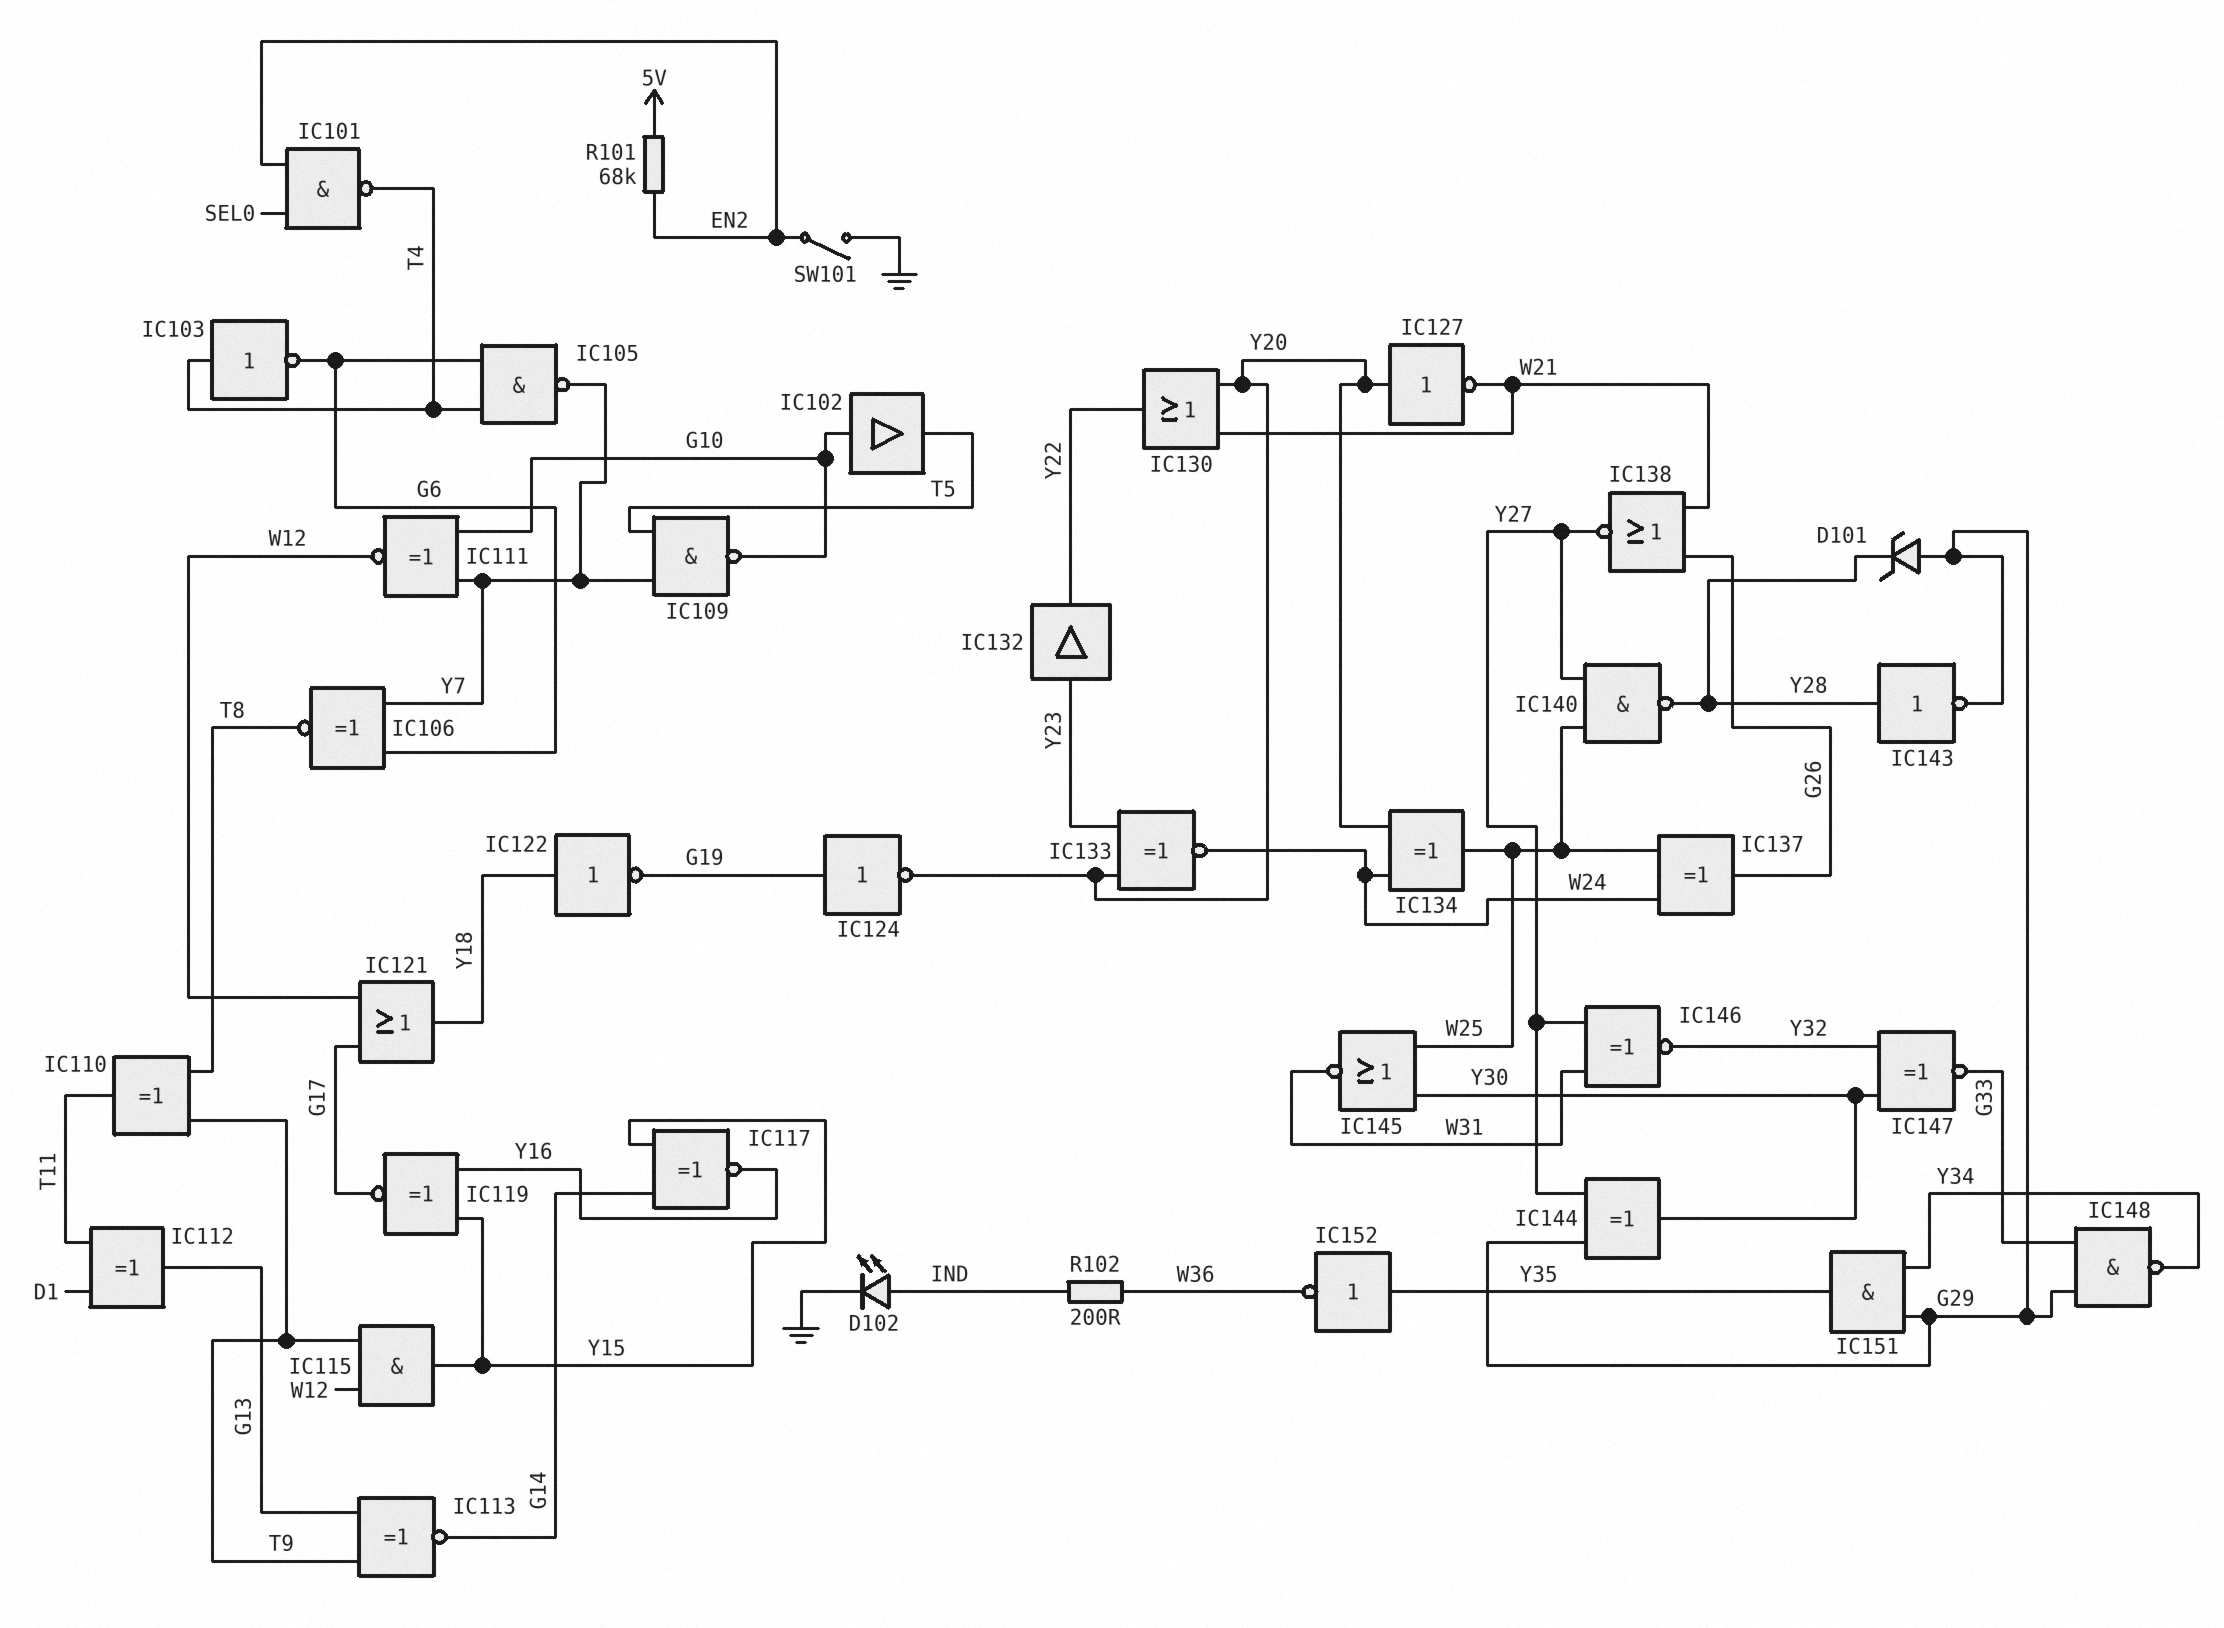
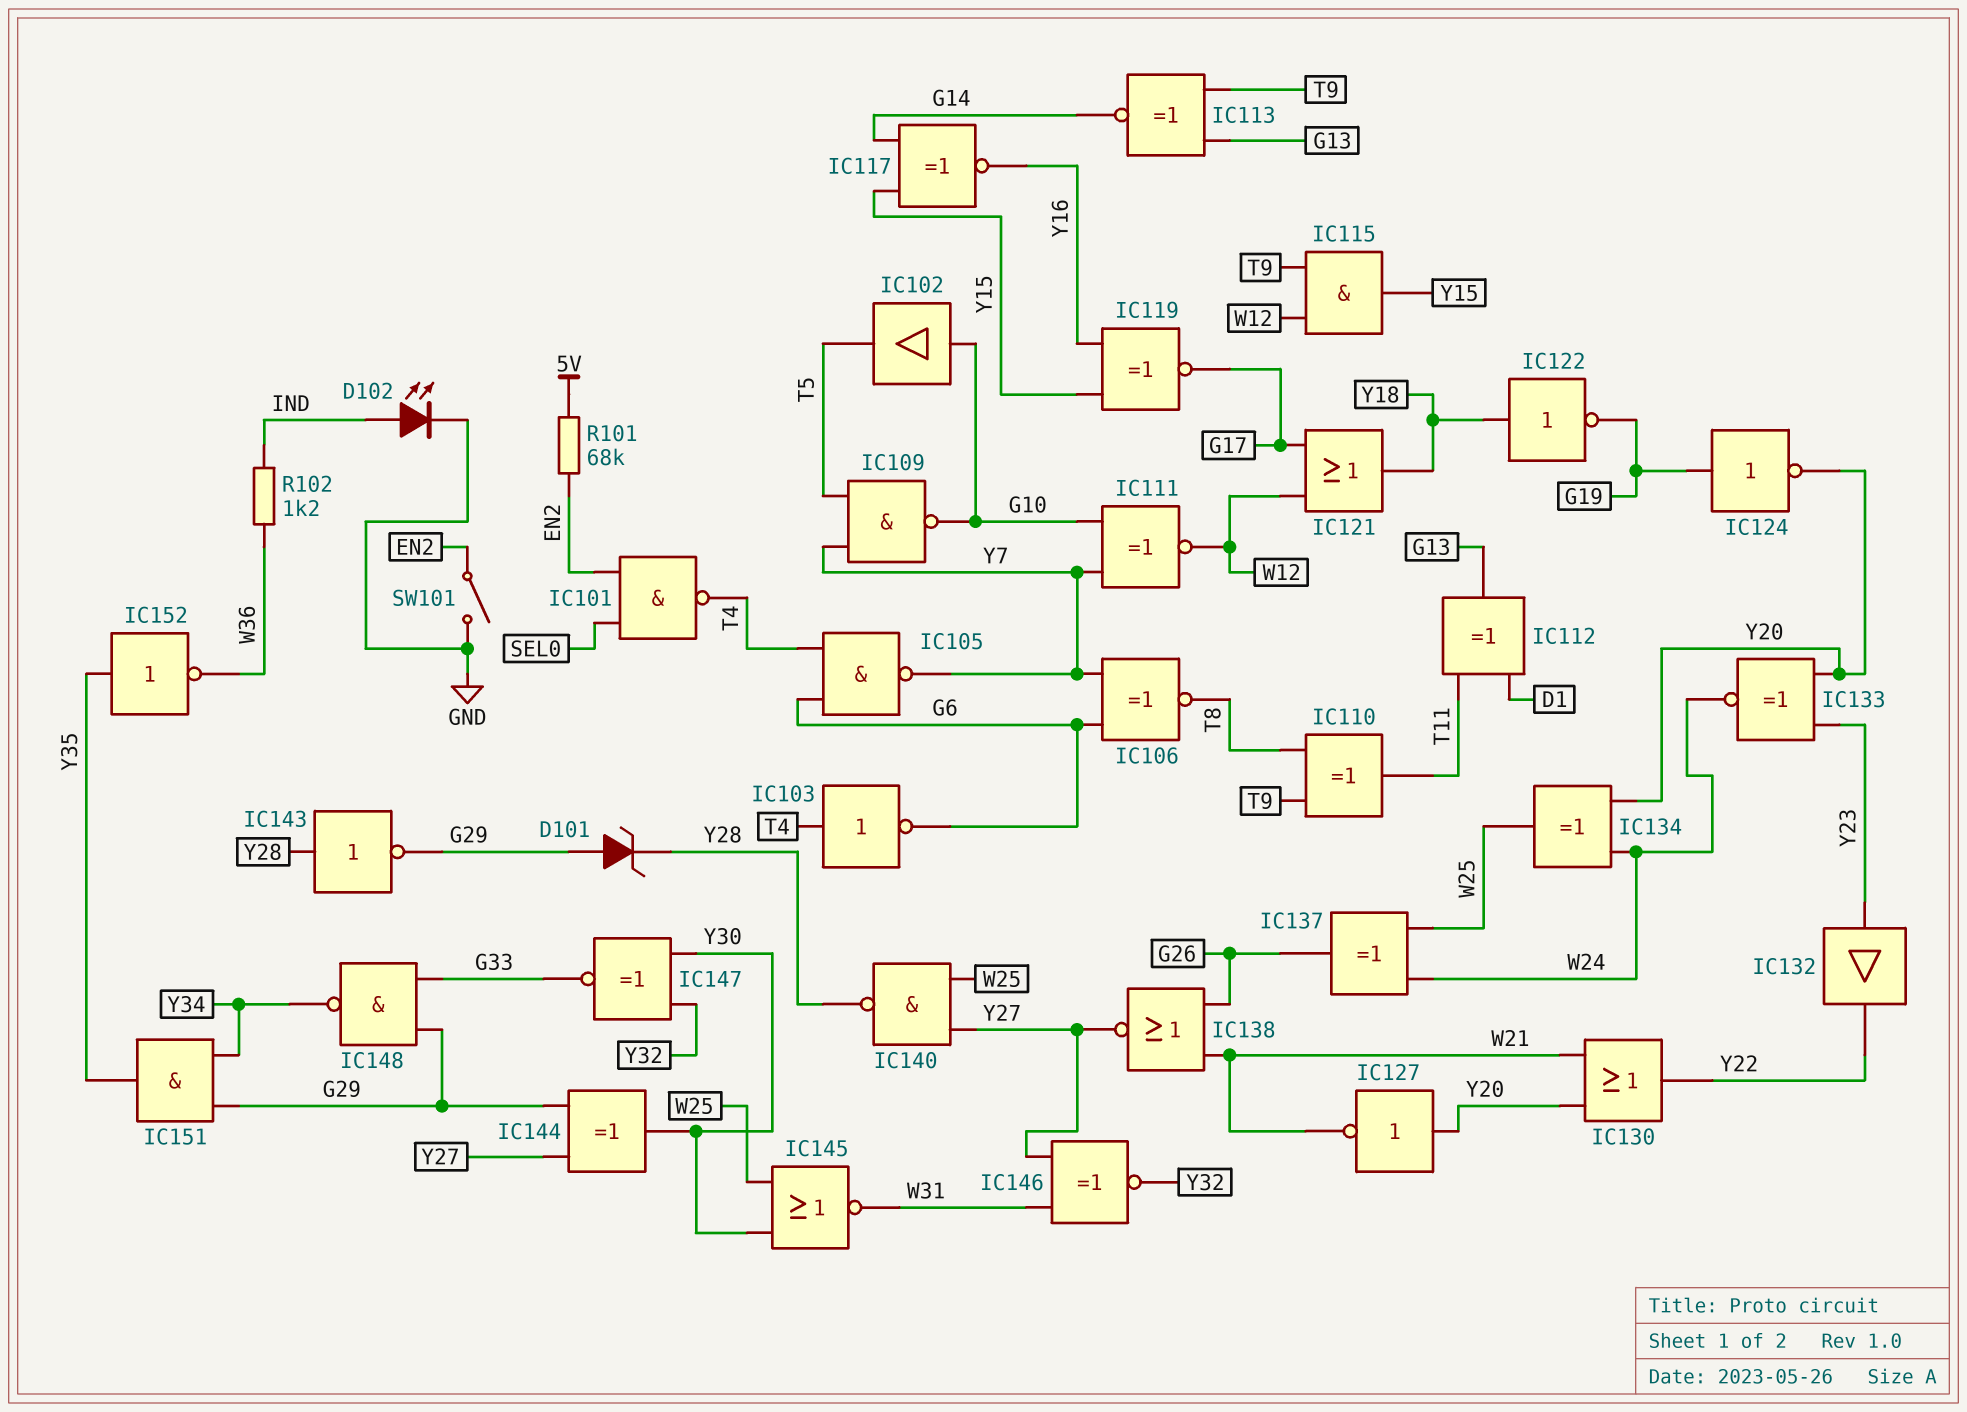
R102: 200 (IND, W36) -> 1.2k (IND, W36)

